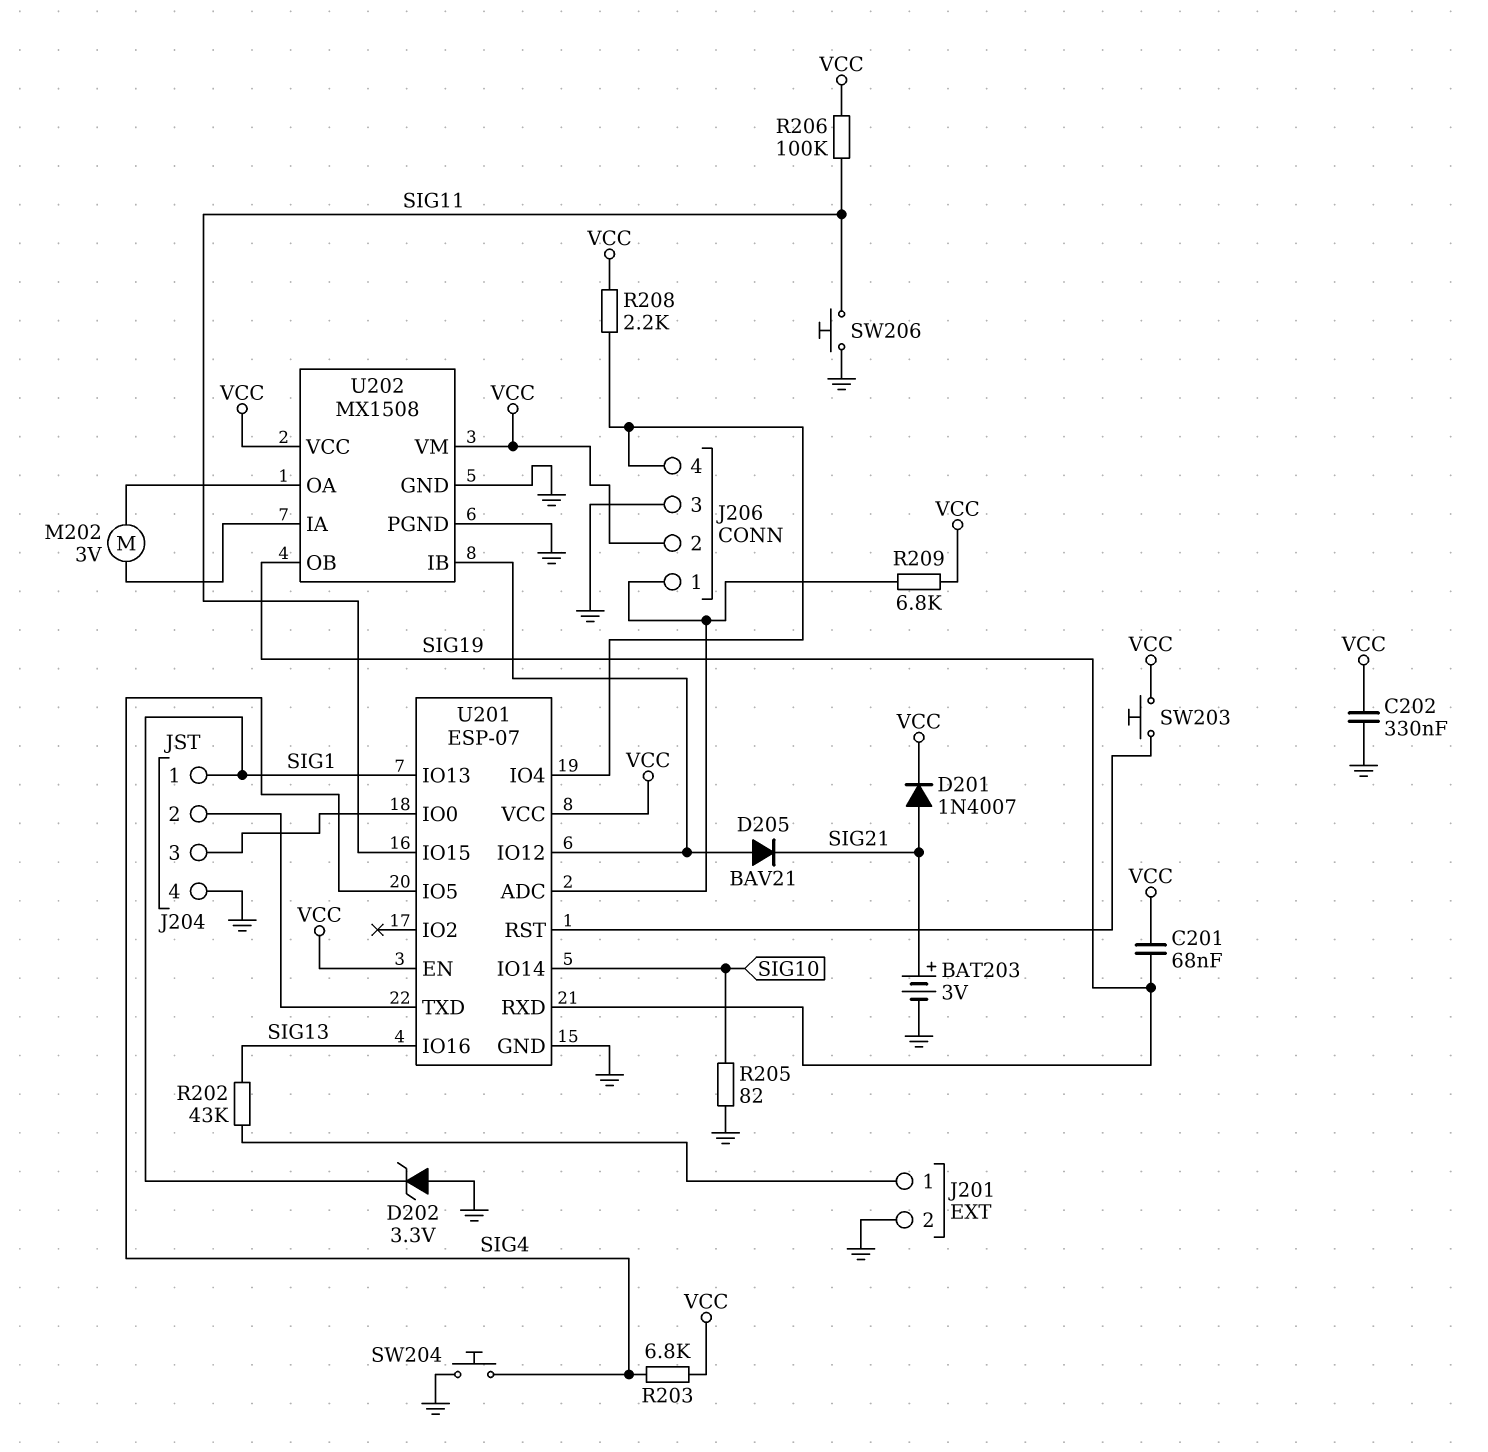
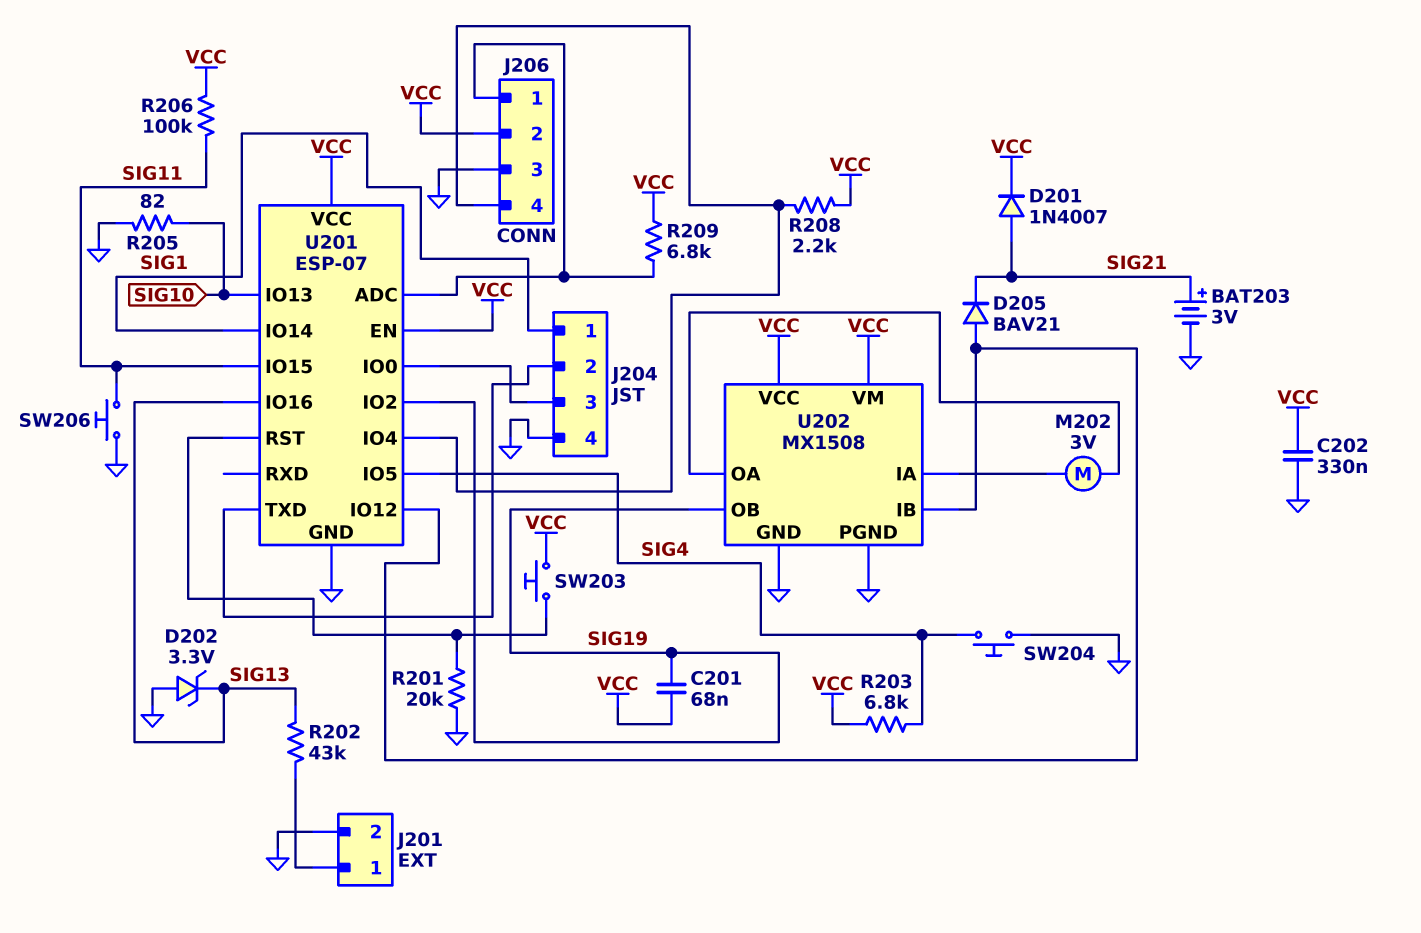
D202: zener 3.3V (A GND, K SIG1) -> zener 3.3V (A GND, K SIG13)
R201: none -> 20k (GND, U201/RST)
U201 pin IO2: none -> SIG19
U201 pin IO13: SIG1 -> SIG10
U201 pin IO14: SIG10 -> SIG1
U201 pin RXD: SIG19 -> none

